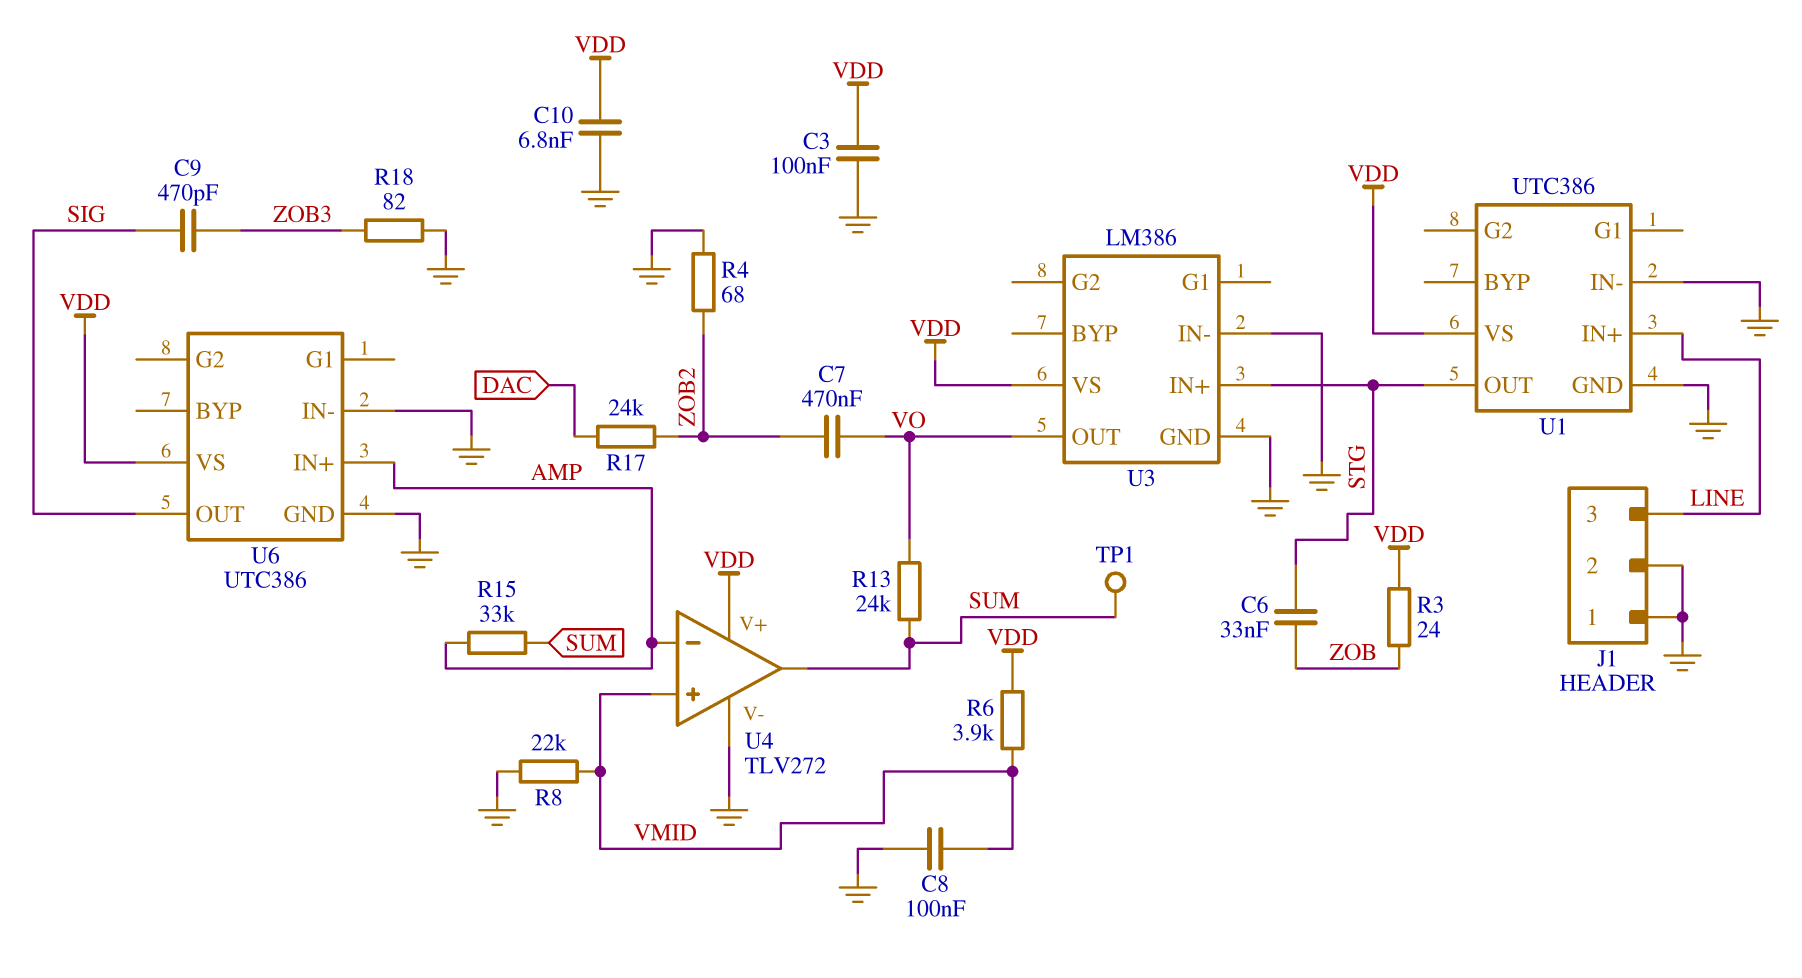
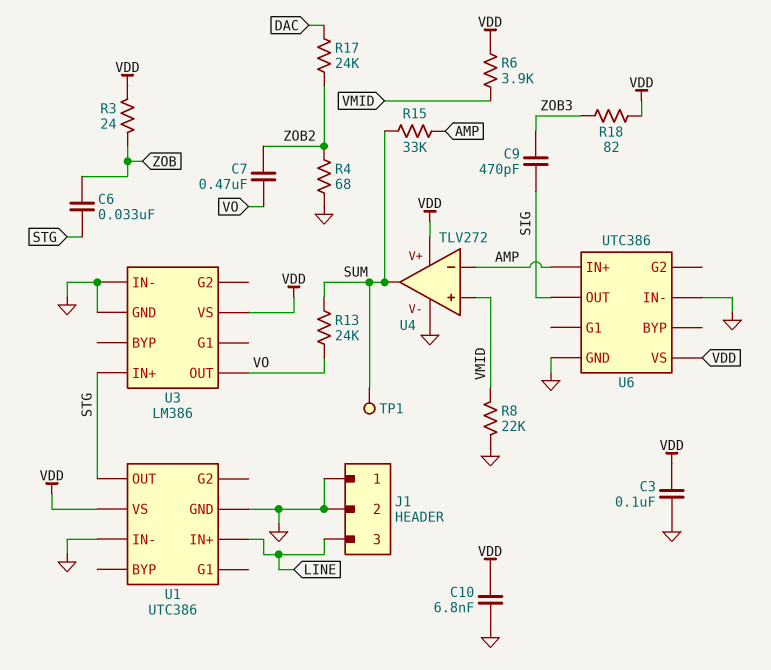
C8: 100nF (GND, VMID) -> none
R18: 82 (GND, ZOB3) -> 82 (VDD, ZOB3)

